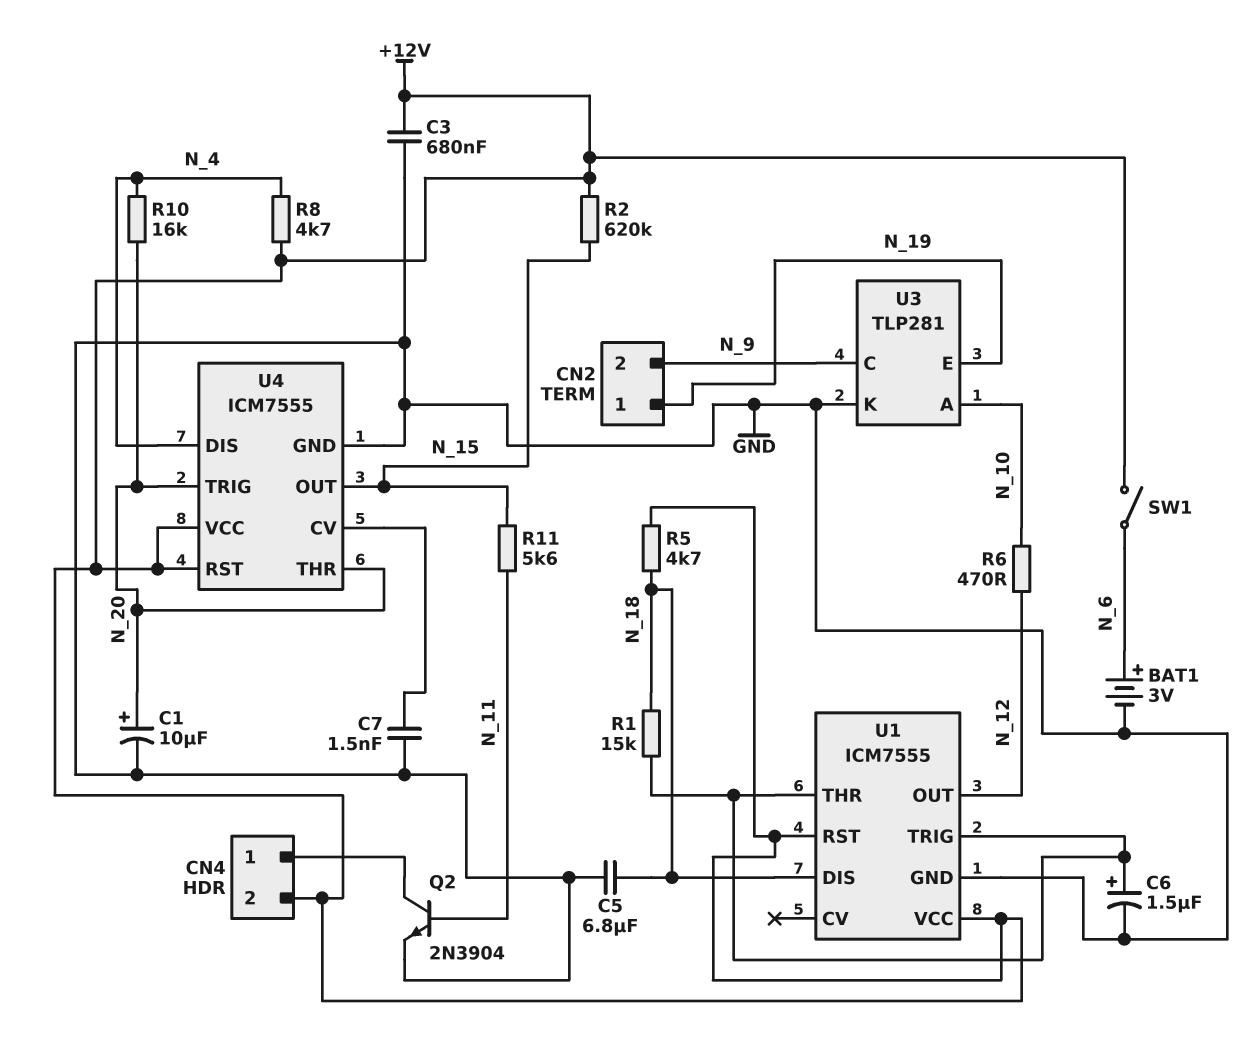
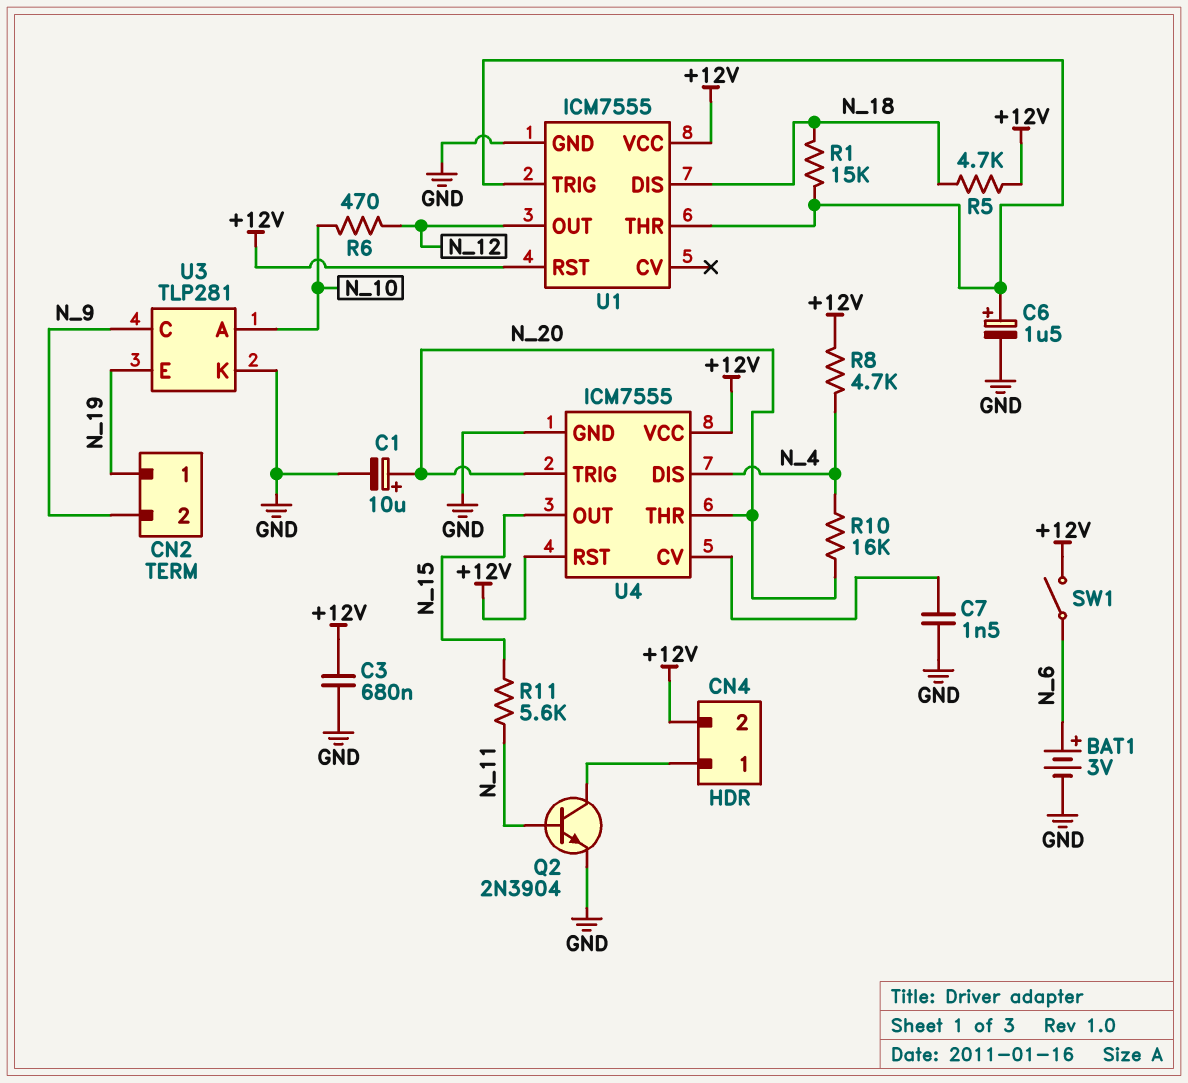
C5: 6.8uF (GND, N_18) -> none
R2: 620k (+12V, N_15) -> none

